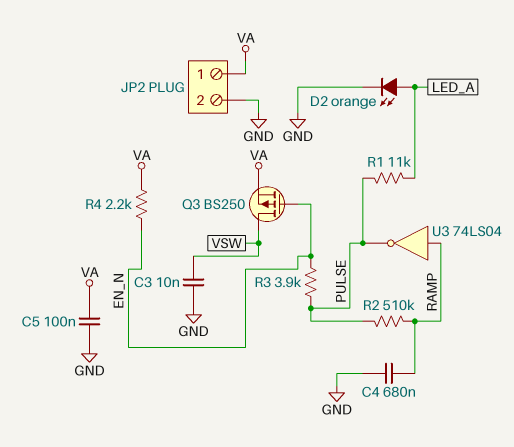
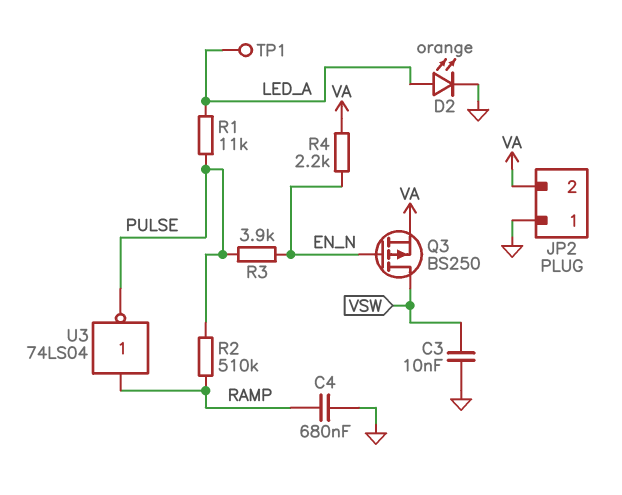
C5: 100nF (GND, VA) -> none
JP2 pin 1: VA -> GND
JP2 pin 2: GND -> VA
TP1: none -> test point (LED_A)

